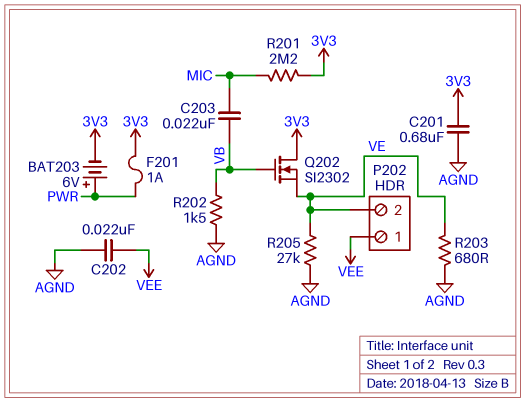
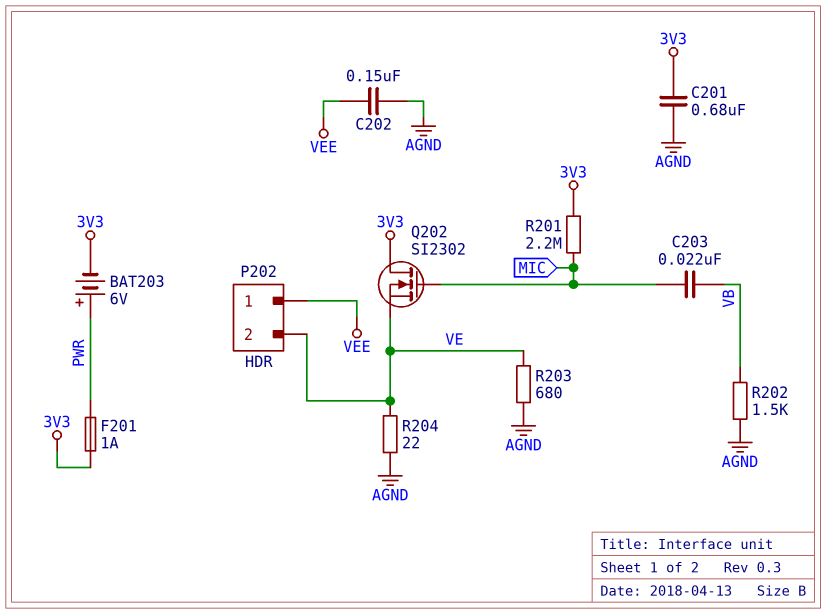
C202: 22nF (AGND, VEE) -> 150nF (AGND, VEE)
Q202: NMOS SI2302 (G VB, D 3V3, S VE) -> NMOS SI2302 (G MIC, D 3V3, S VE)
R204: none -> 22 (AGND, VE)
R205: 27k (AGND, VE) -> none

